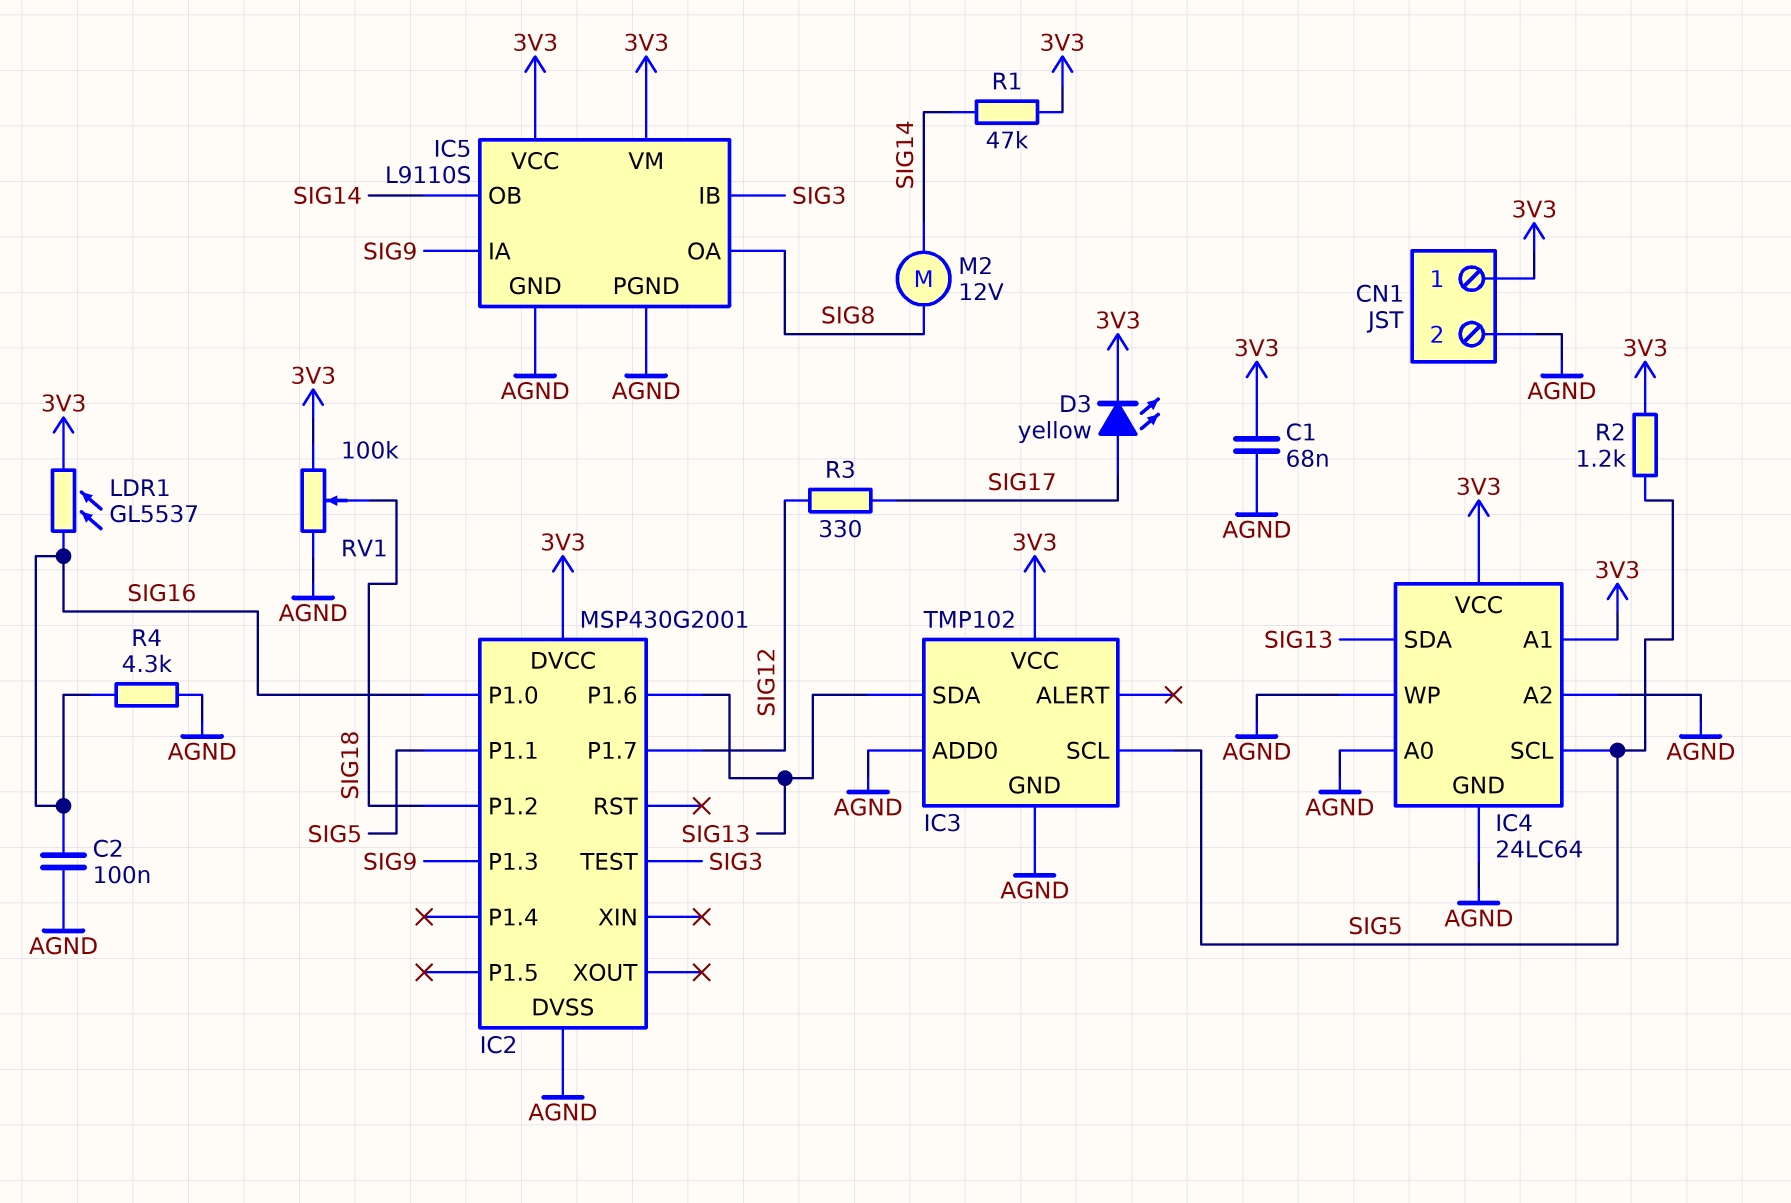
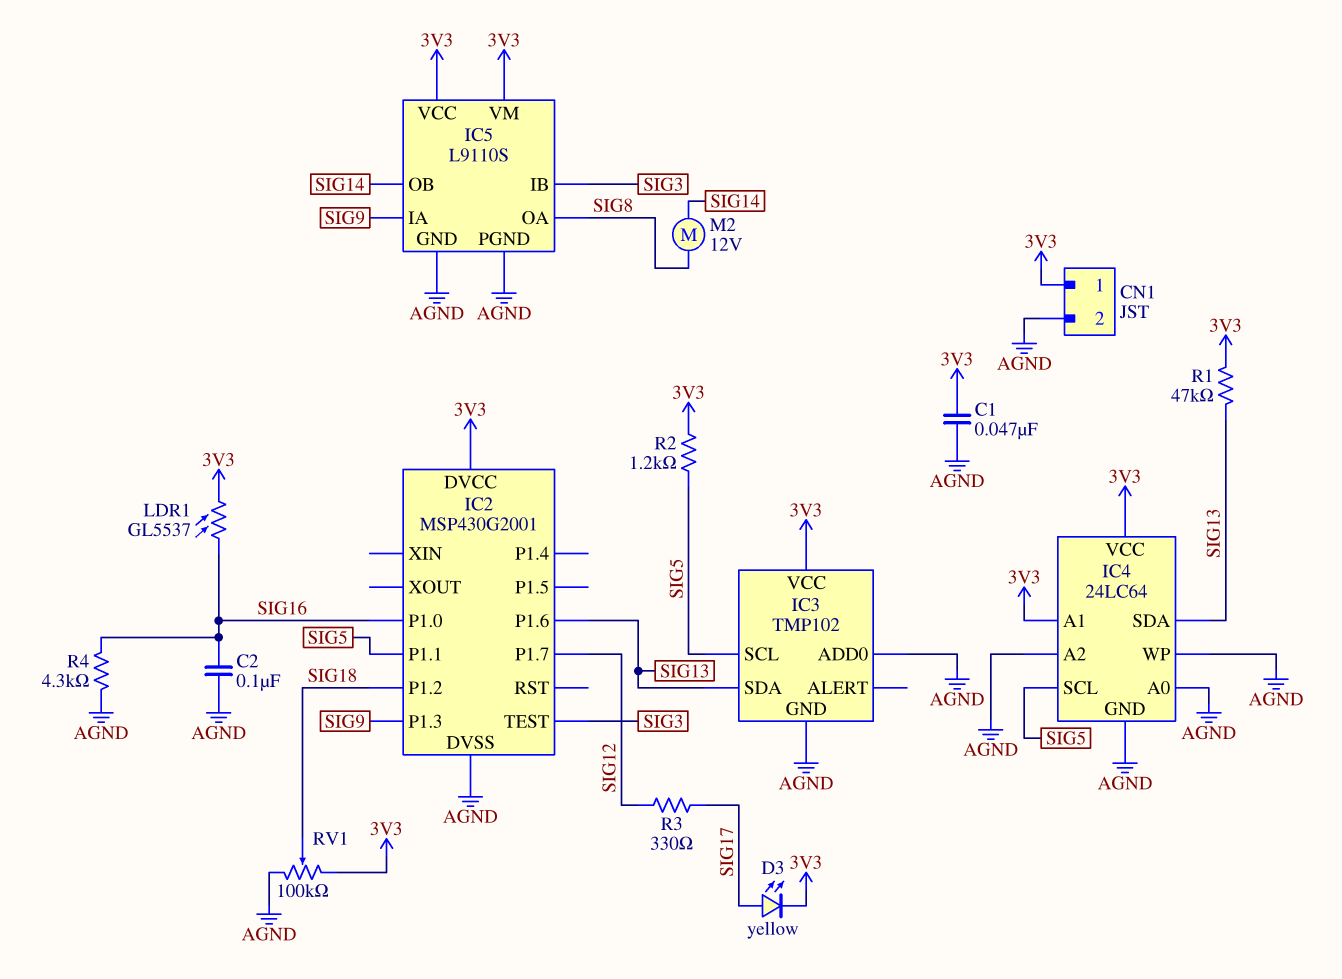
C1: 68nF (3V3, AGND) -> 47nF (3V3, AGND)
R1: 47k (3V3, SIG14) -> 47k (3V3, SIG13)

